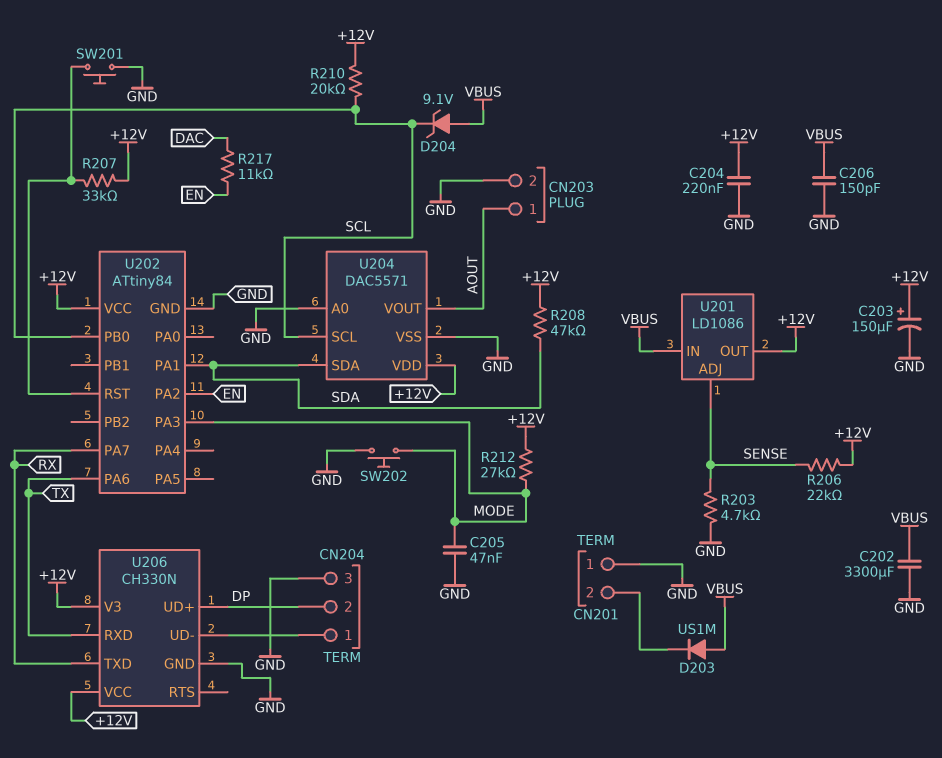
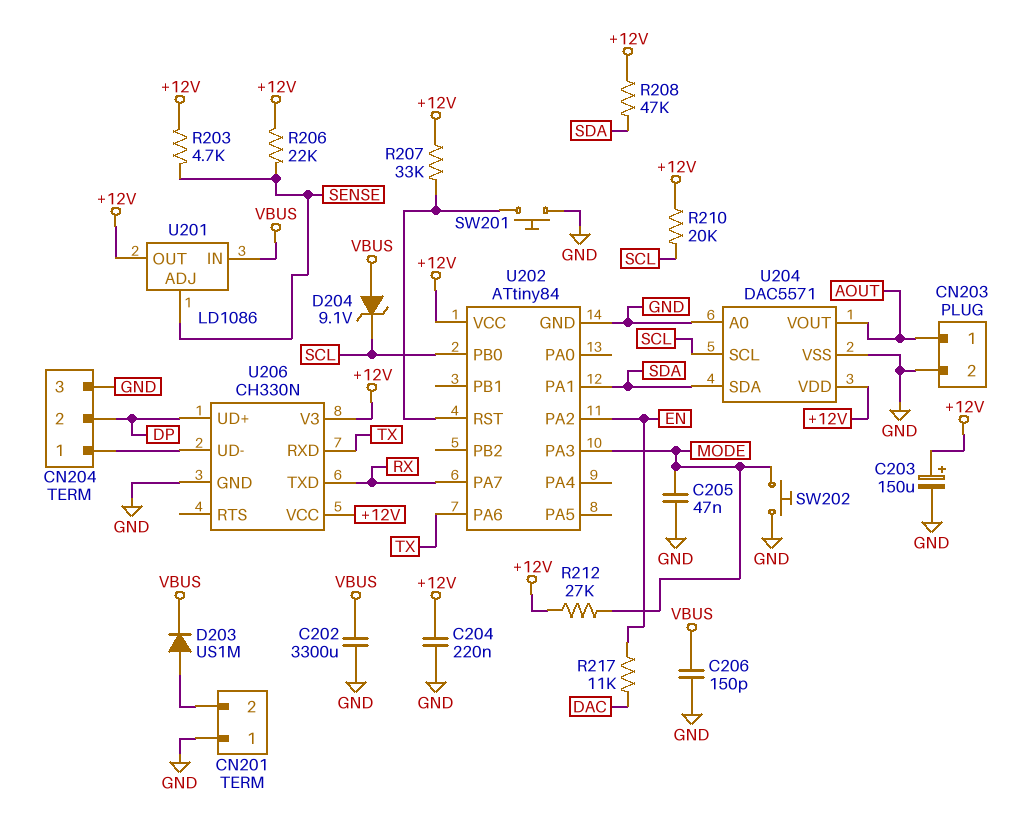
D203: diode US1M (A VBUS, K CN201/2) -> diode US1M (A CN201/2, K VBUS)
R203: 4.7k (GND, SENSE) -> 4.7k (+12V, SENSE)

